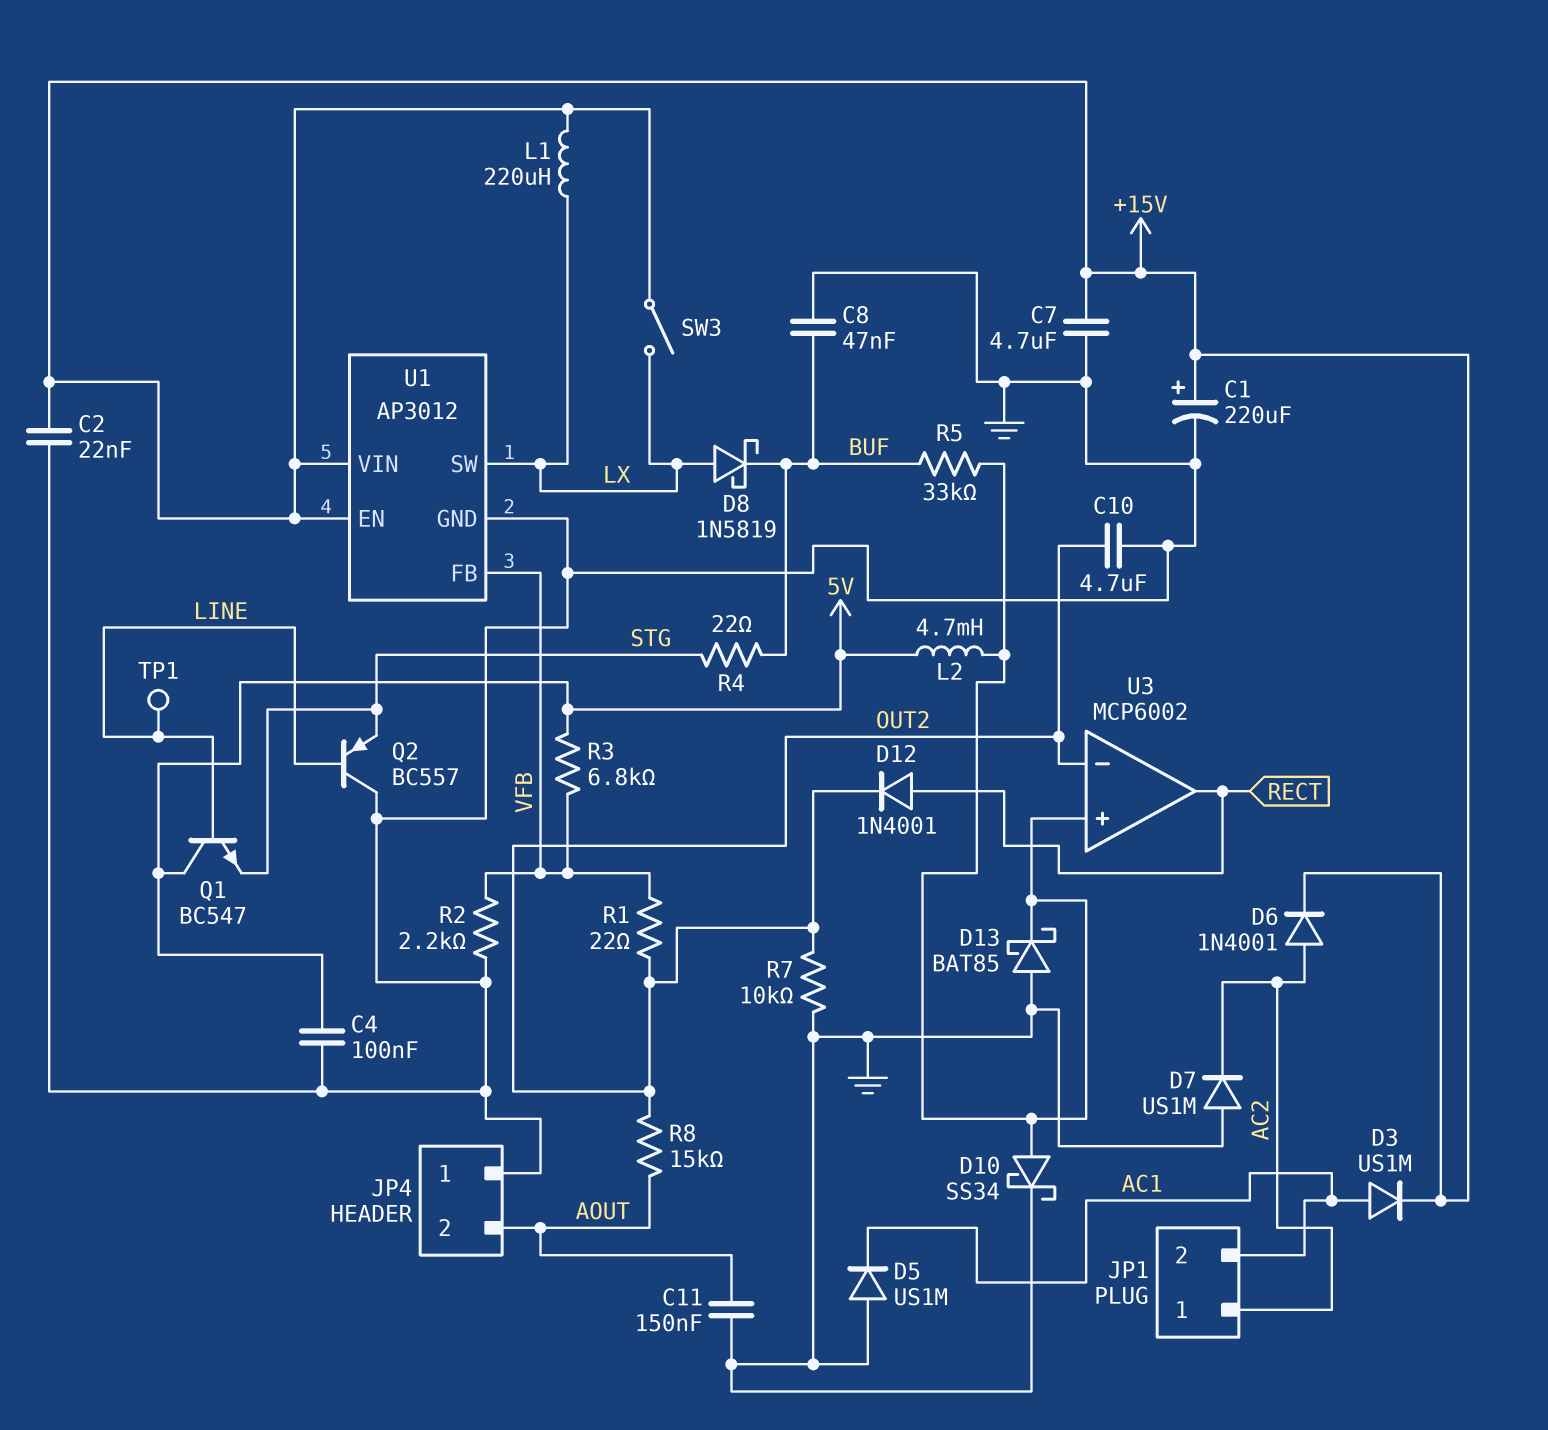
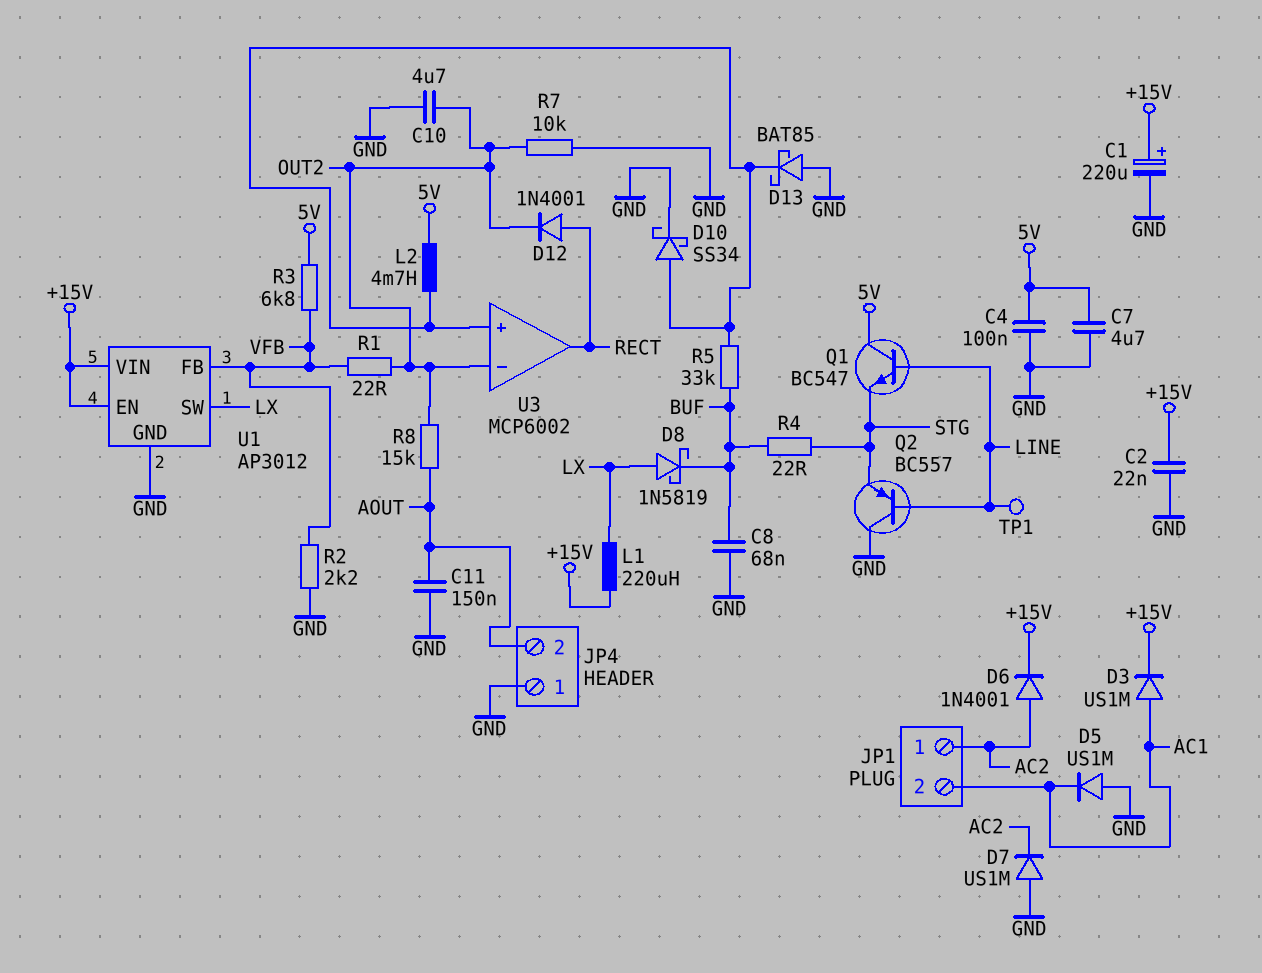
C7: 4.7uF (+15V, GND) -> 4.7uF (5V, GND)
C8: 47nF (BUF, GND) -> 68nF (BUF, GND)
SW3: switch (+15V, LX) -> none

